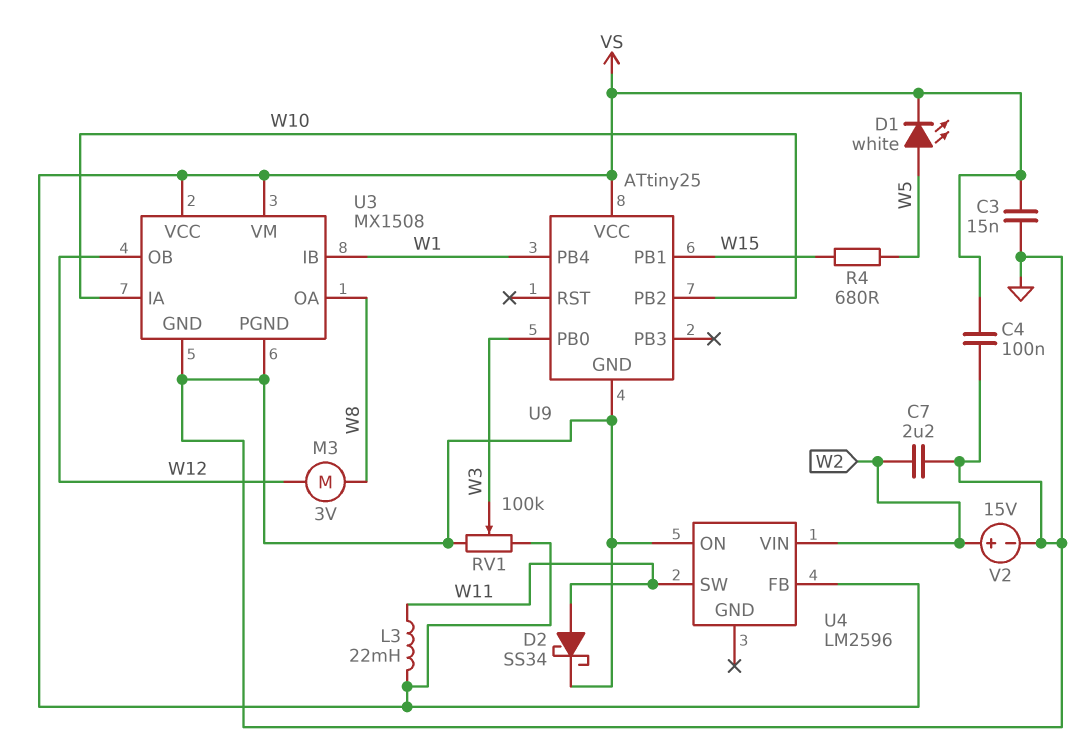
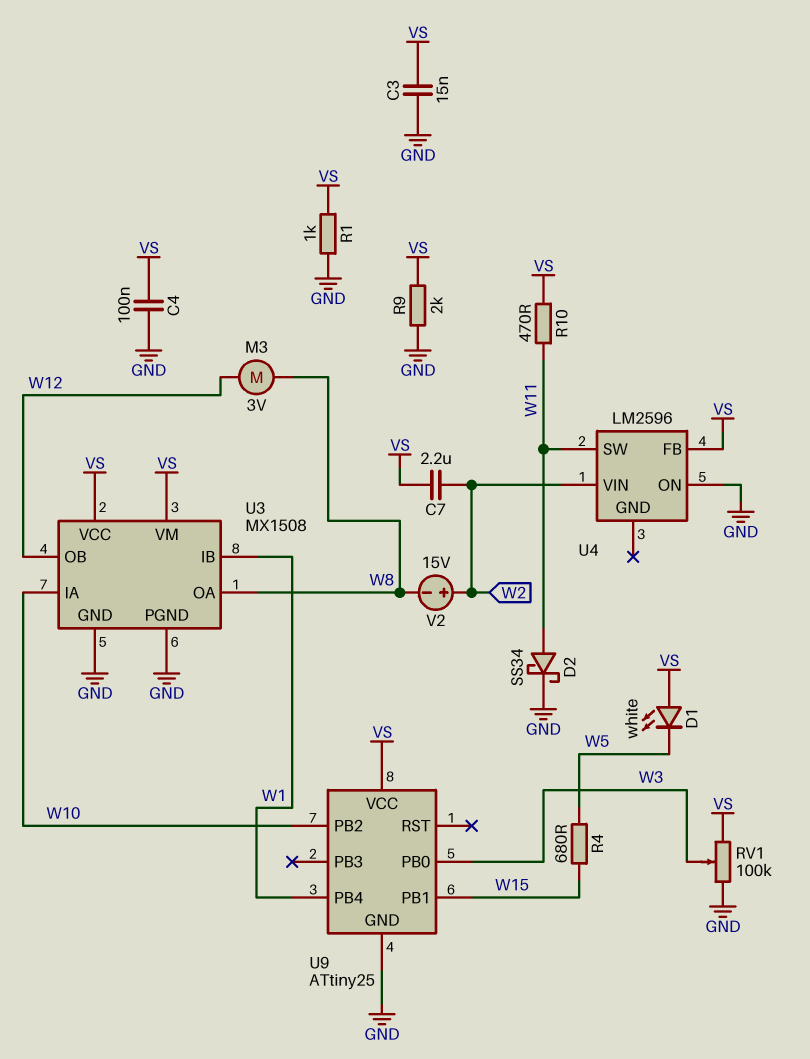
C7: 2.2uF (GND, W2) -> 2.2uF (VS, W2)
D1: LED white (A W5, K VS) -> LED white (A VS, K W5)
L3: 22mH (VS, W11) -> none
R1: none -> 1k (GND, VS)
R9: none -> 2k (GND, VS)
R10: none -> 470 (VS, W11)
V2: 15V (plus W2, minus GND) -> 15V (plus W2, minus W8)

